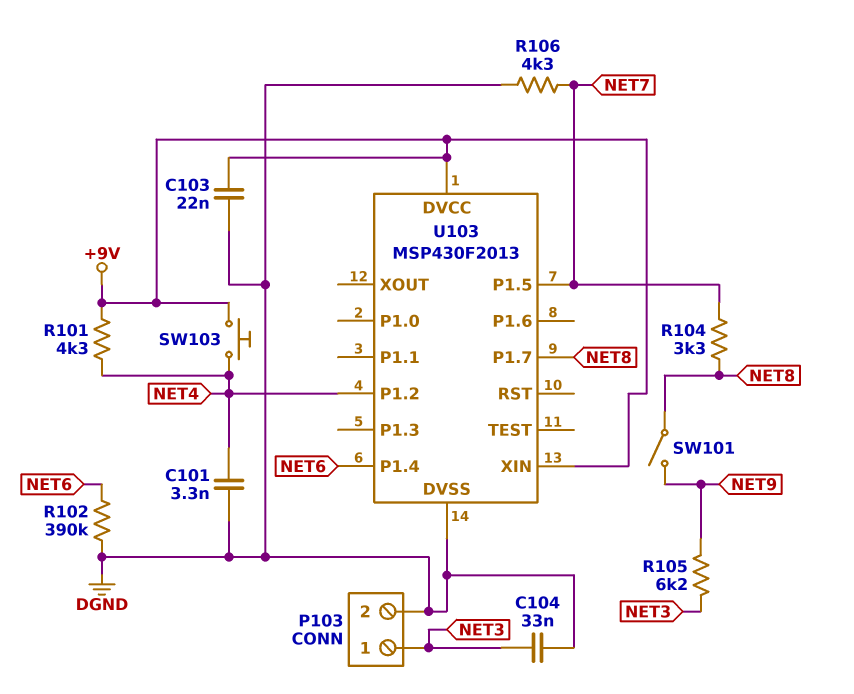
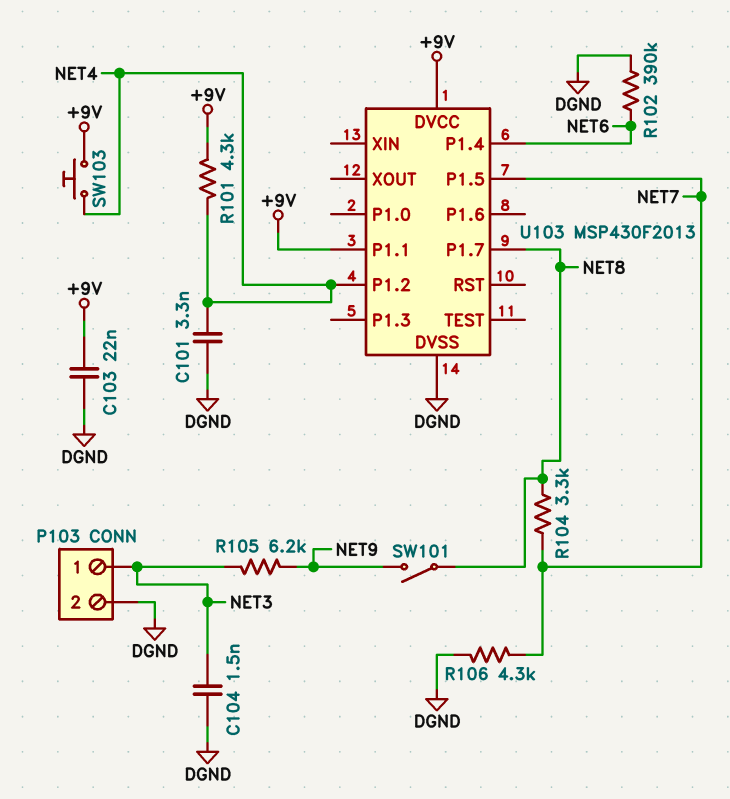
C104: 33nF (DGND, NET3) -> 1.5nF (DGND, NET3)
U103 pin P1.1: none -> +9V
U103 pin XIN: +9V -> none

